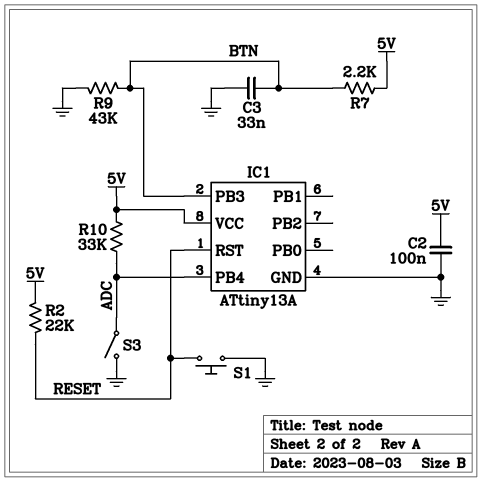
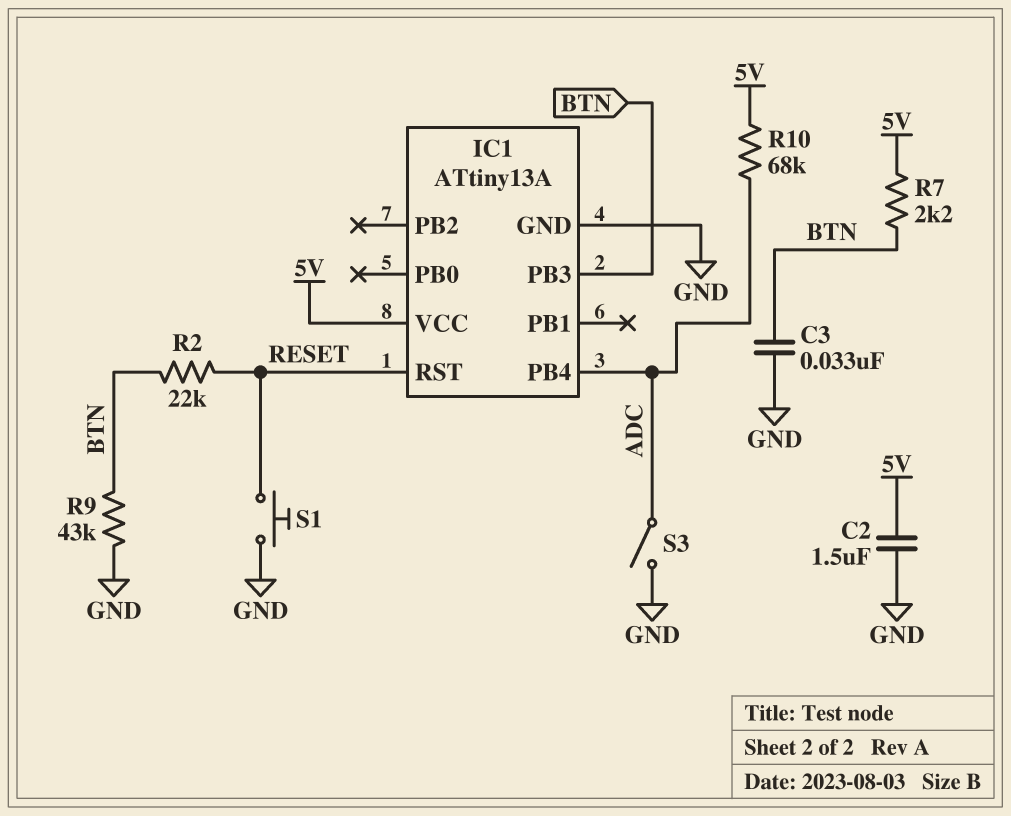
C2: 100nF (5V, GND) -> 1.5uF (5V, GND)
R2: 22k (5V, RESET) -> 22k (BTN, RESET)
R10: 33k (5V, ADC) -> 68k (5V, ADC)

